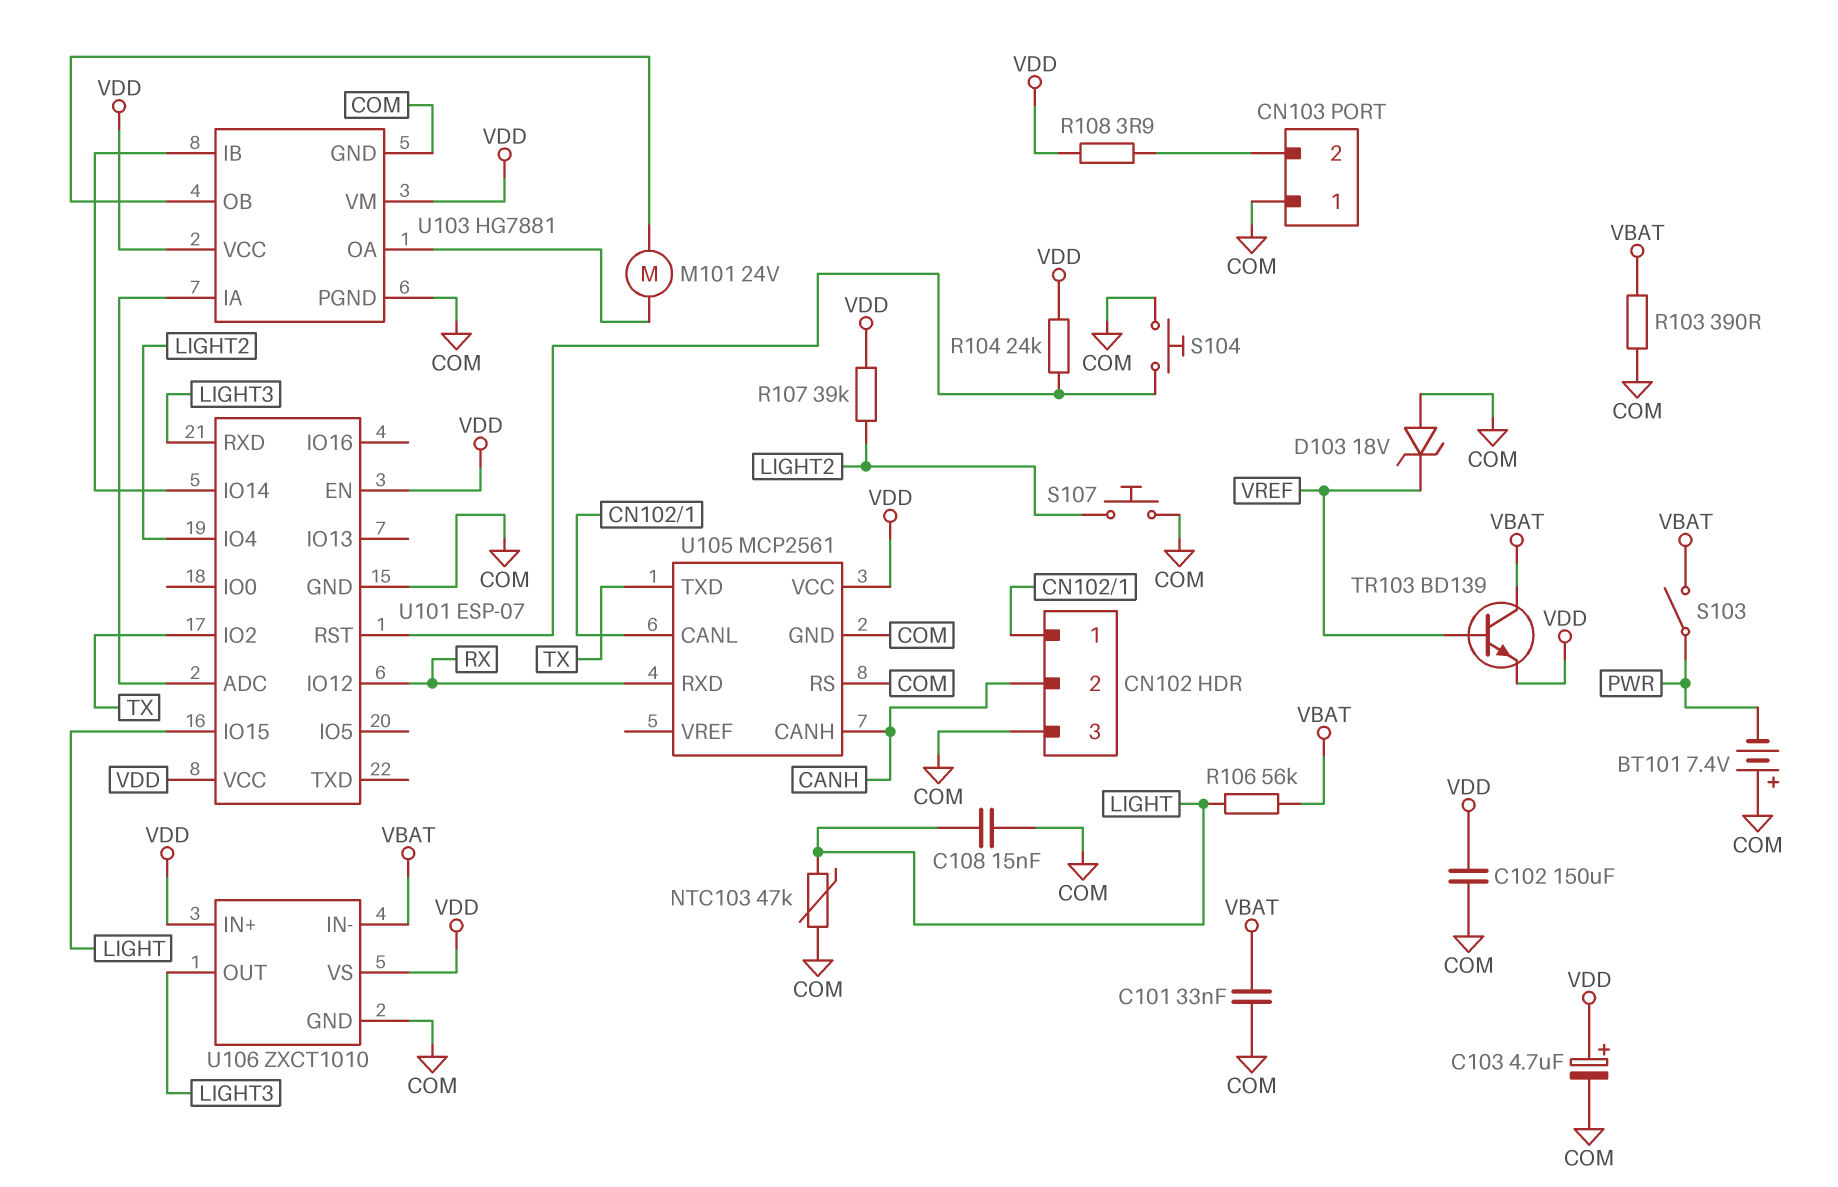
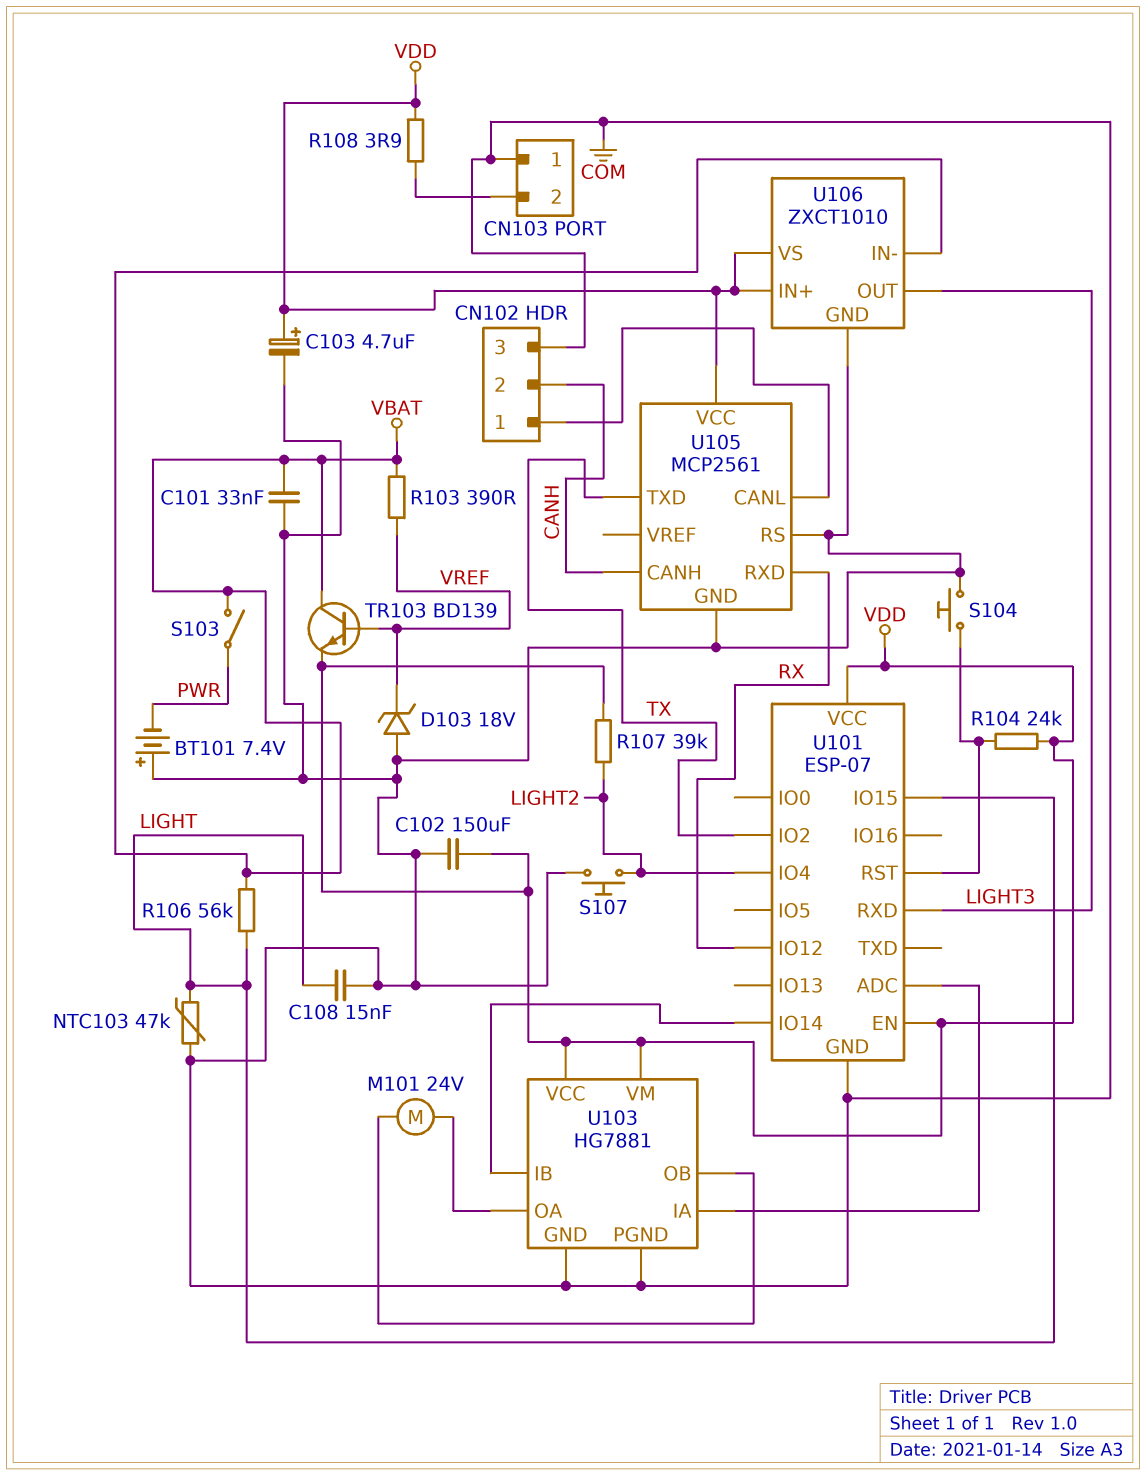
R103: 390 (COM, VBAT) -> 390 (VBAT, VREF)

